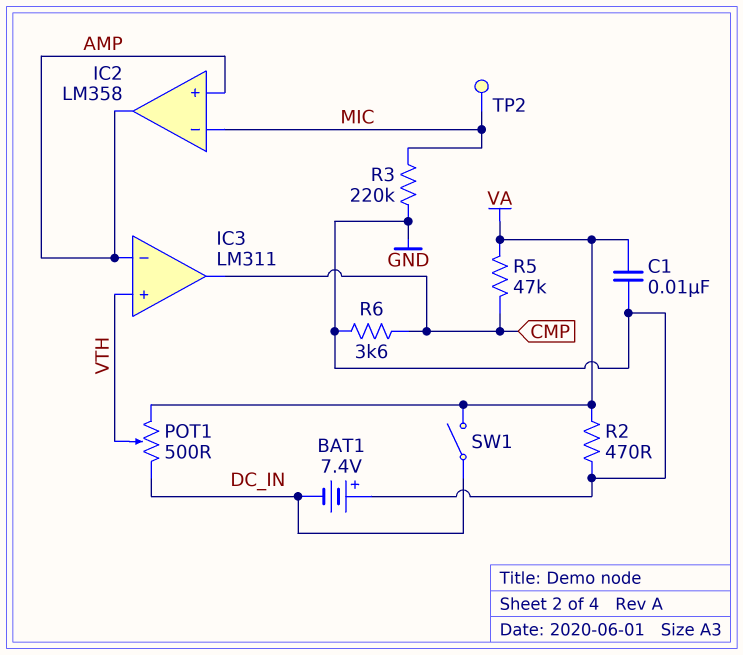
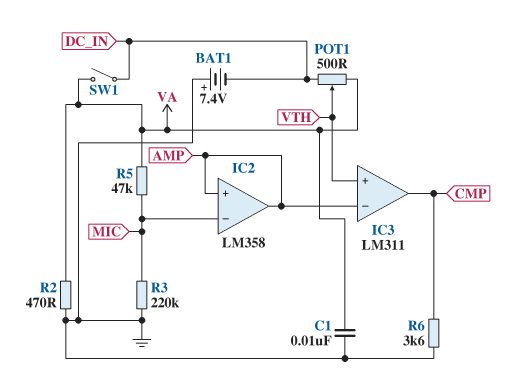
R5: 47k (CMP, VA) -> 47k (MIC, VA)
TP2: test point (MIC) -> none

